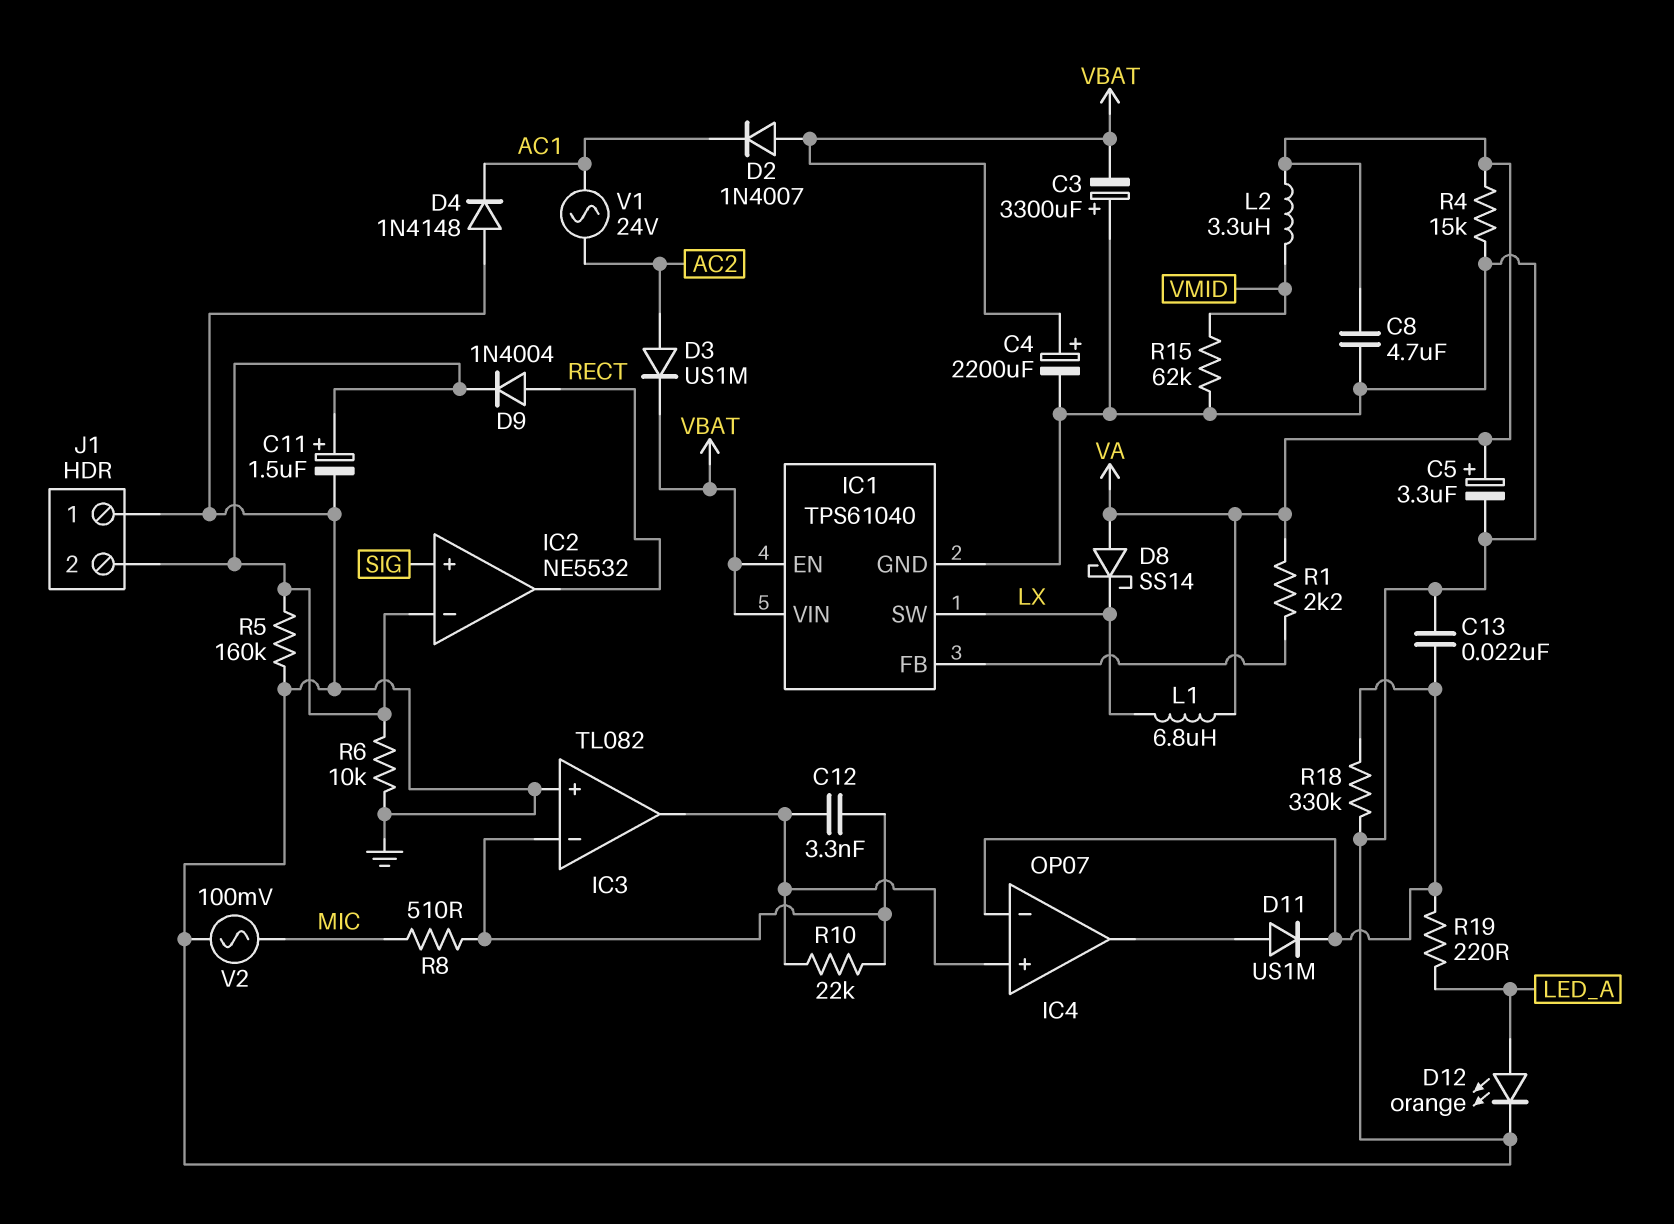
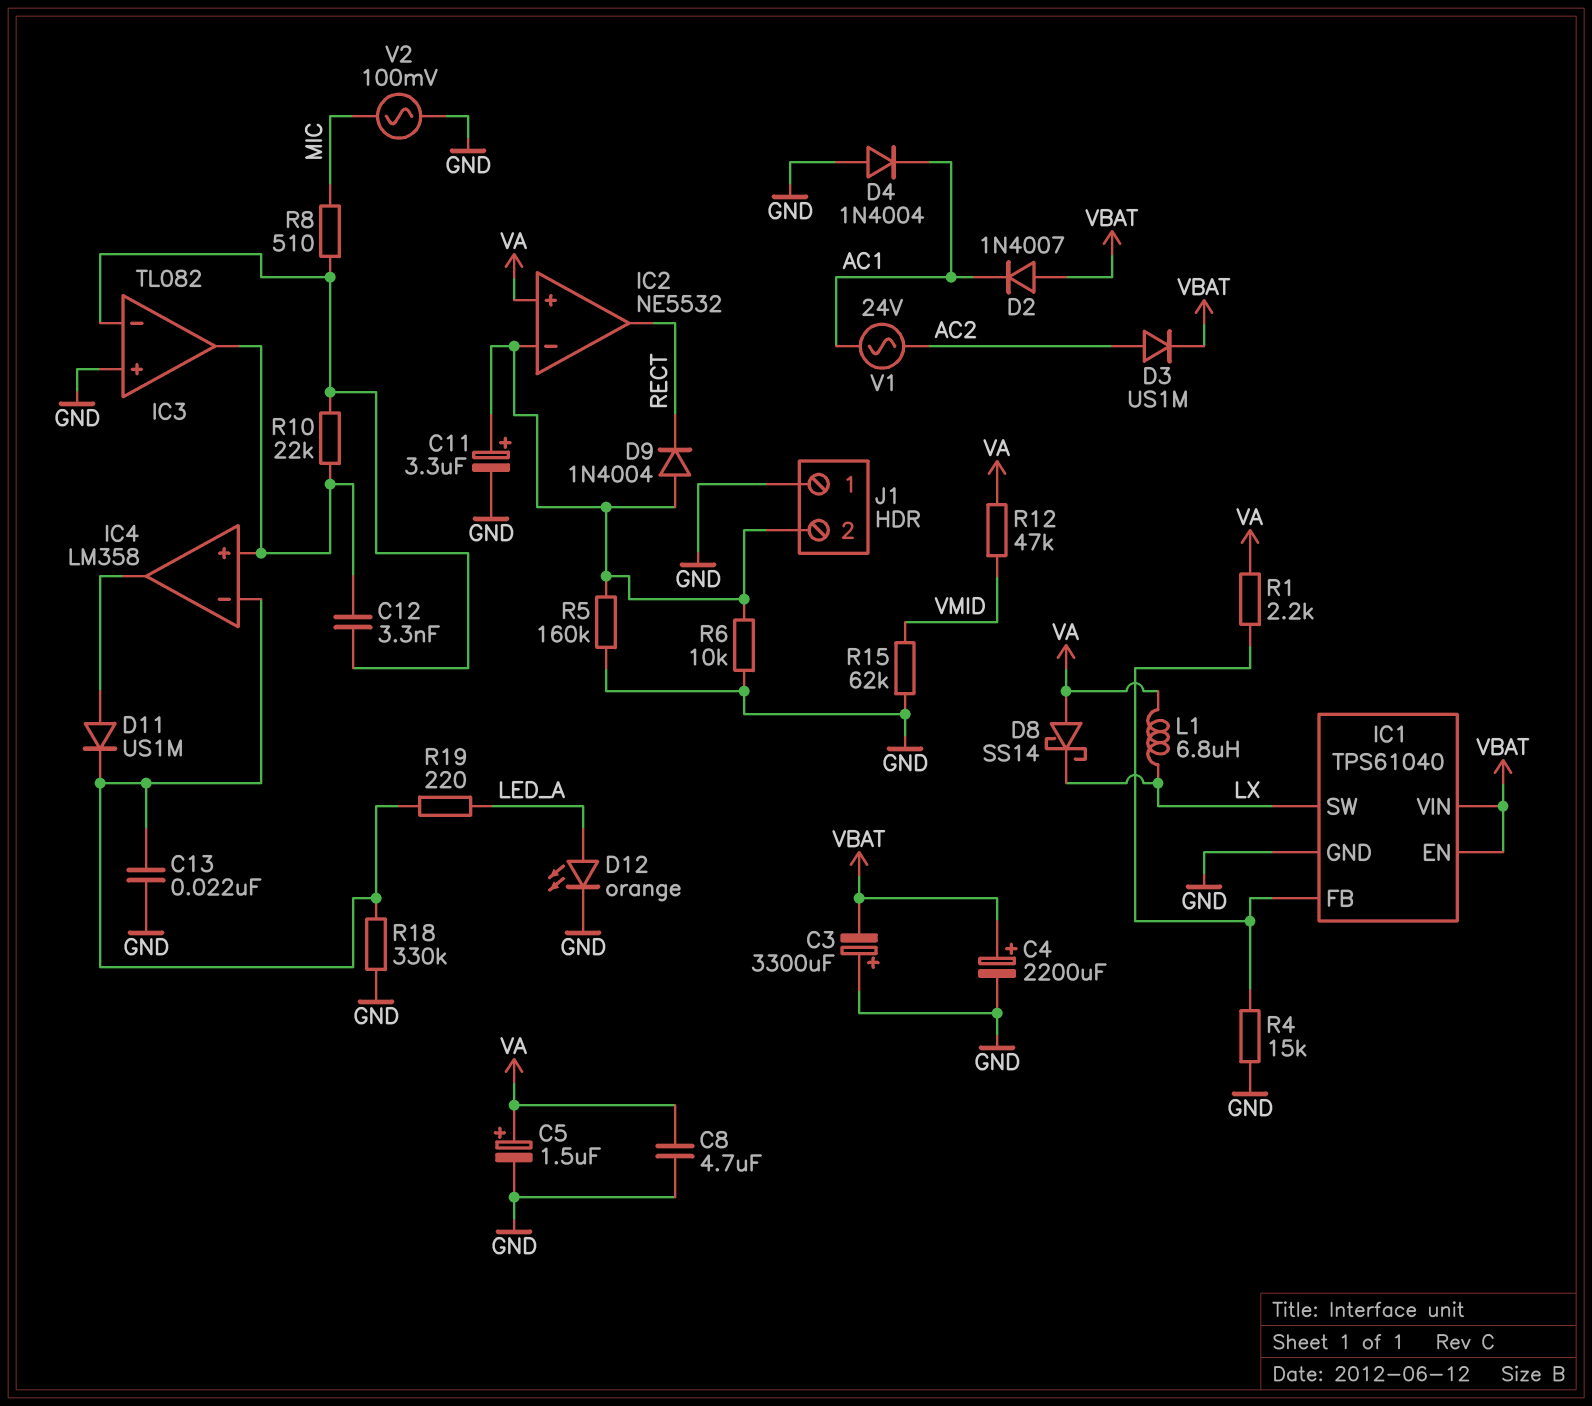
C5: 3.3uF (plus VA, minus GND) -> 1.5uF (plus VA, minus GND)
C11: 1.5uF (plus IC2/in-, minus GND) -> 3.3uF (plus IC2/in-, minus GND)
D4: diode 1N4148 (A GND, K AC1) -> diode 1N4004 (A GND, K AC1)
D9: diode 1N4004 (A RECT, K IC2/in-) -> diode 1N4004 (A IC2/in-, K RECT)
IC2 pin in+: SIG -> VA
IC4: OP07 -> LM358
L2: 3.3uH (VA, VMID) -> none
R4: 15k (GND, VA) -> 15k (GND, IC1/FB)
R12: none -> 47k (VA, VMID)

